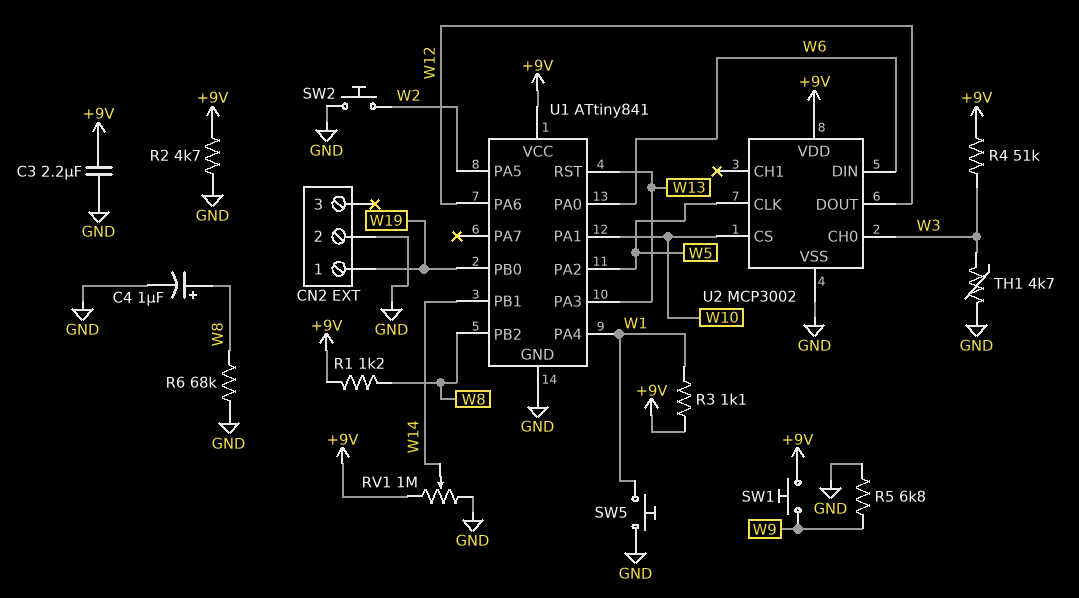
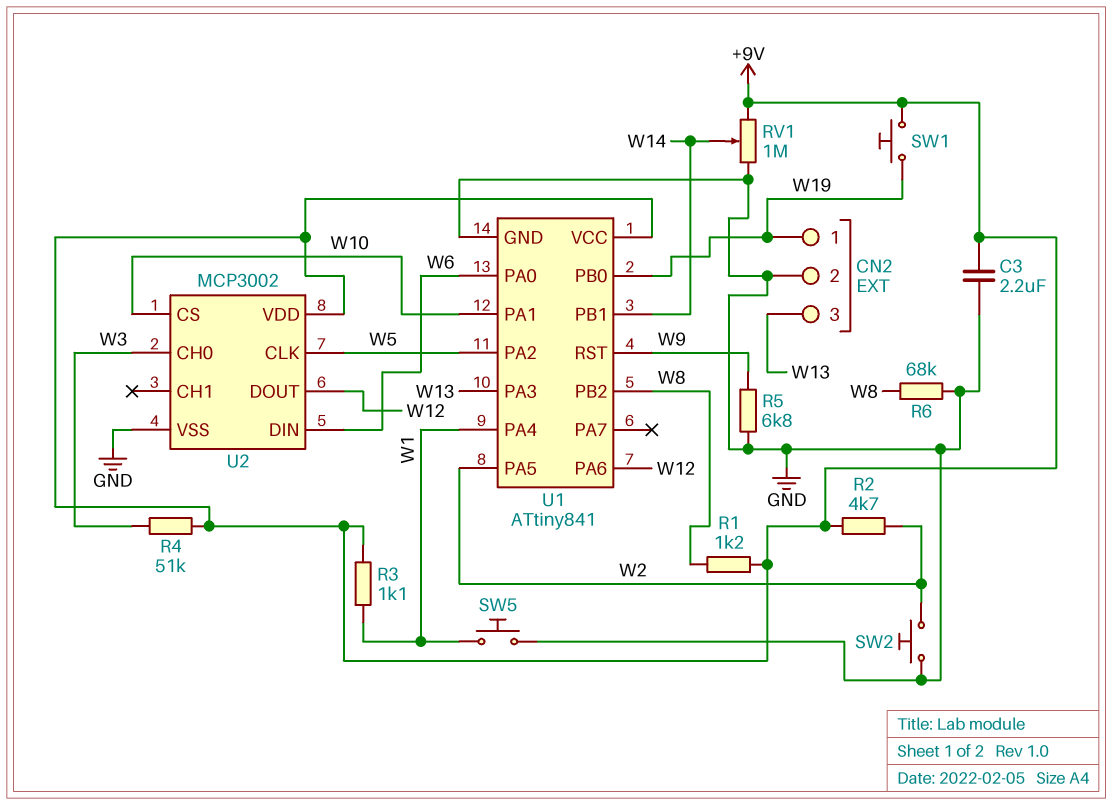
C4: 1uF (plus W8, minus GND) -> none
CN2 pin 3: none -> W13
R2: 4.7k (+9V, GND) -> 4.7k (+9V, W2)
SW1: button (+9V, W9) -> button (+9V, W19)
TH1: 4.7k (GND, W3) -> none
U1 pin RST: W13 -> W9

